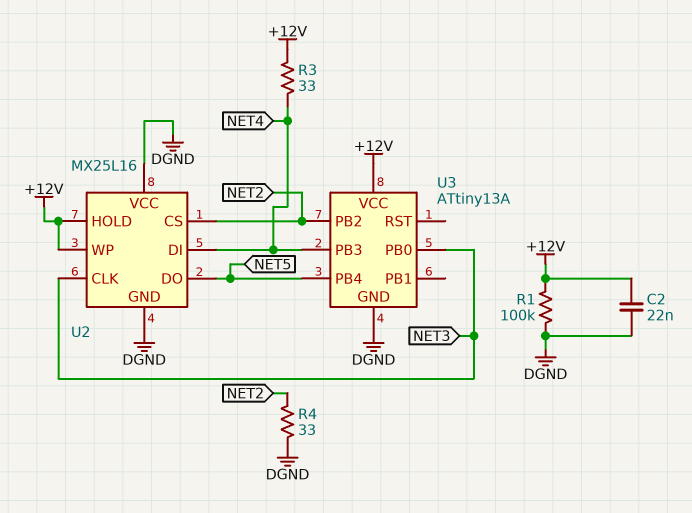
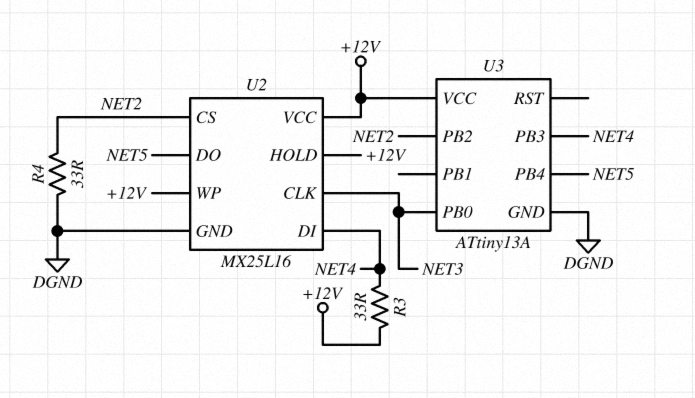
C2: 22nF (+12V, DGND) -> none
R1: 100k (+12V, DGND) -> none
U2 pin VCC: DGND -> +12V

